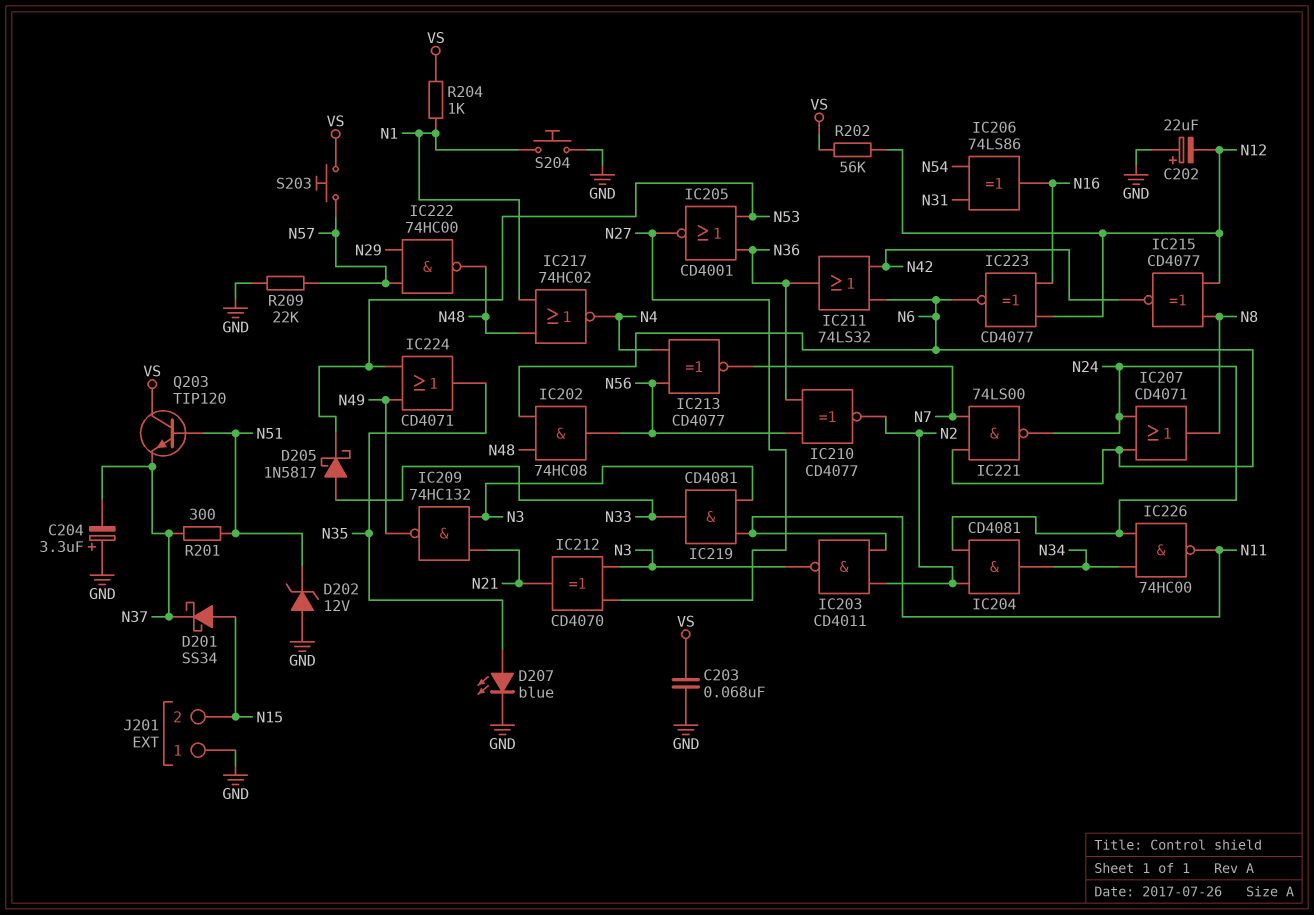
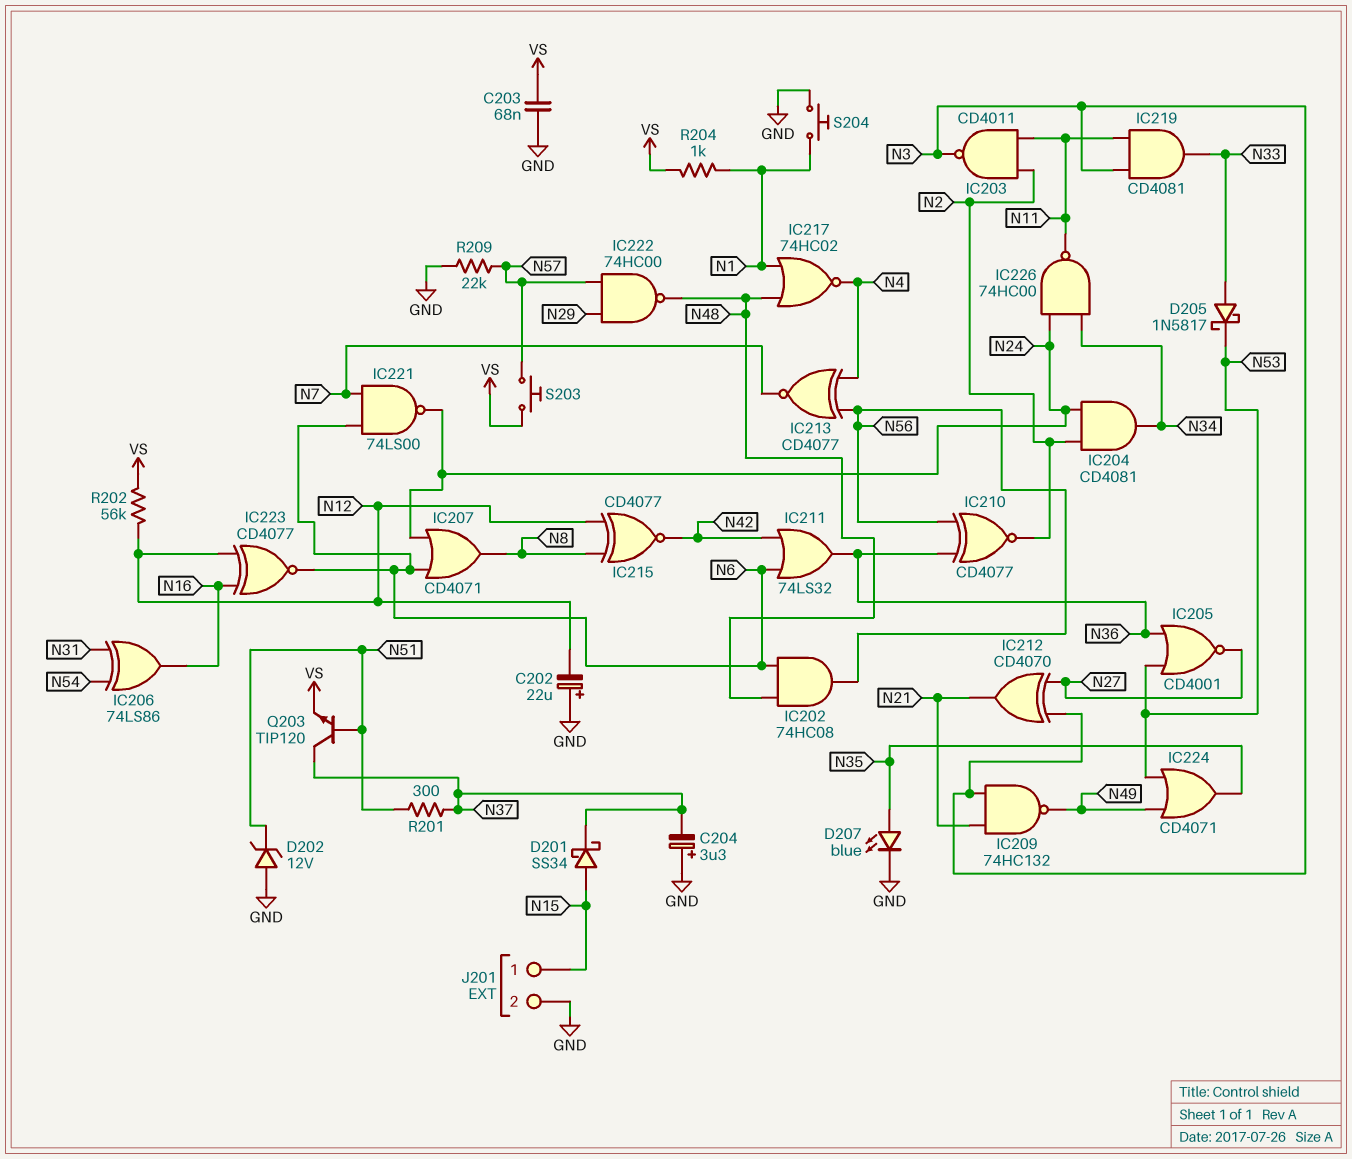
J201 pin 1: GND -> N15
J201 pin 2: N15 -> GND
Q203: NPN TIP120 (B N51, C VS, E N37) -> NPN TIP120 (B N51, C N37, E VS)

